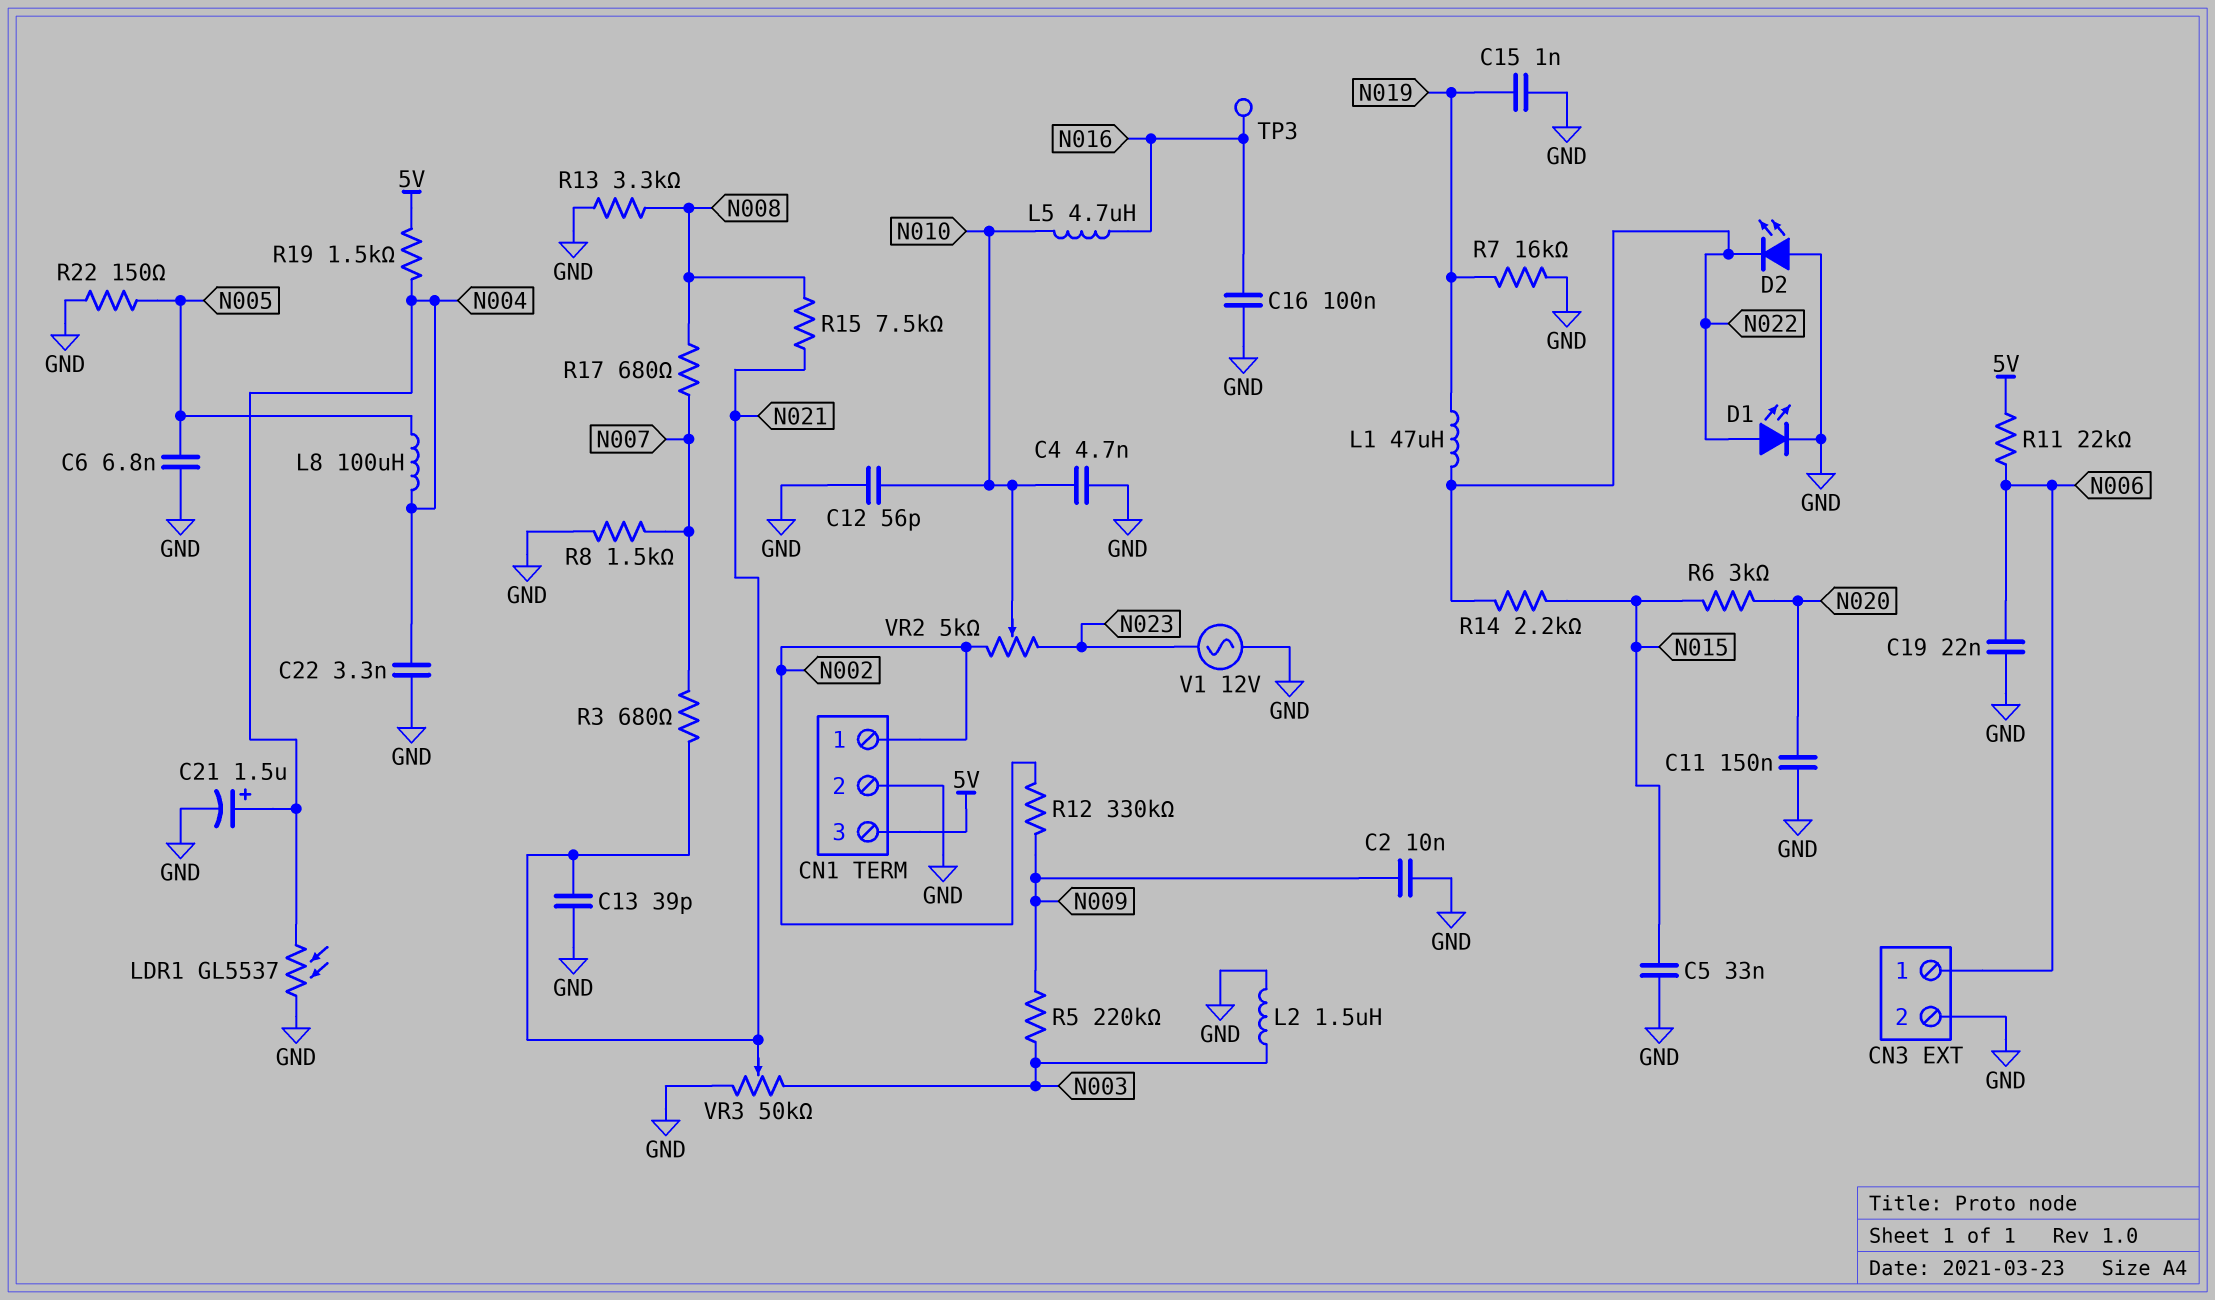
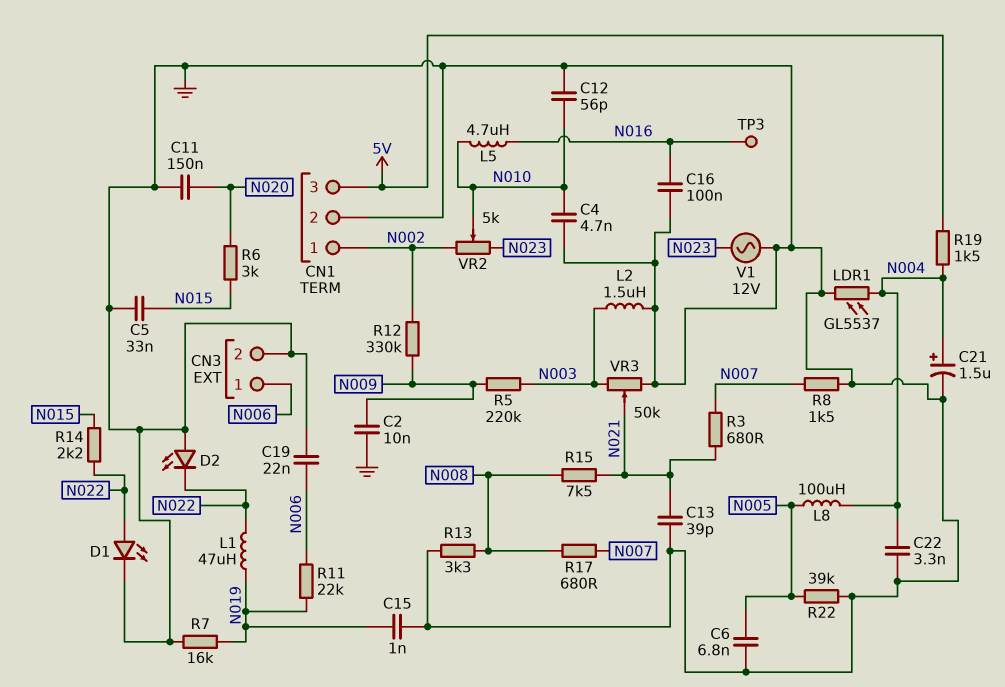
R11: 22k (5V, N006) -> 22k (N006, N019)
R22: 150 (GND, N005) -> 39k (GND, N005)

